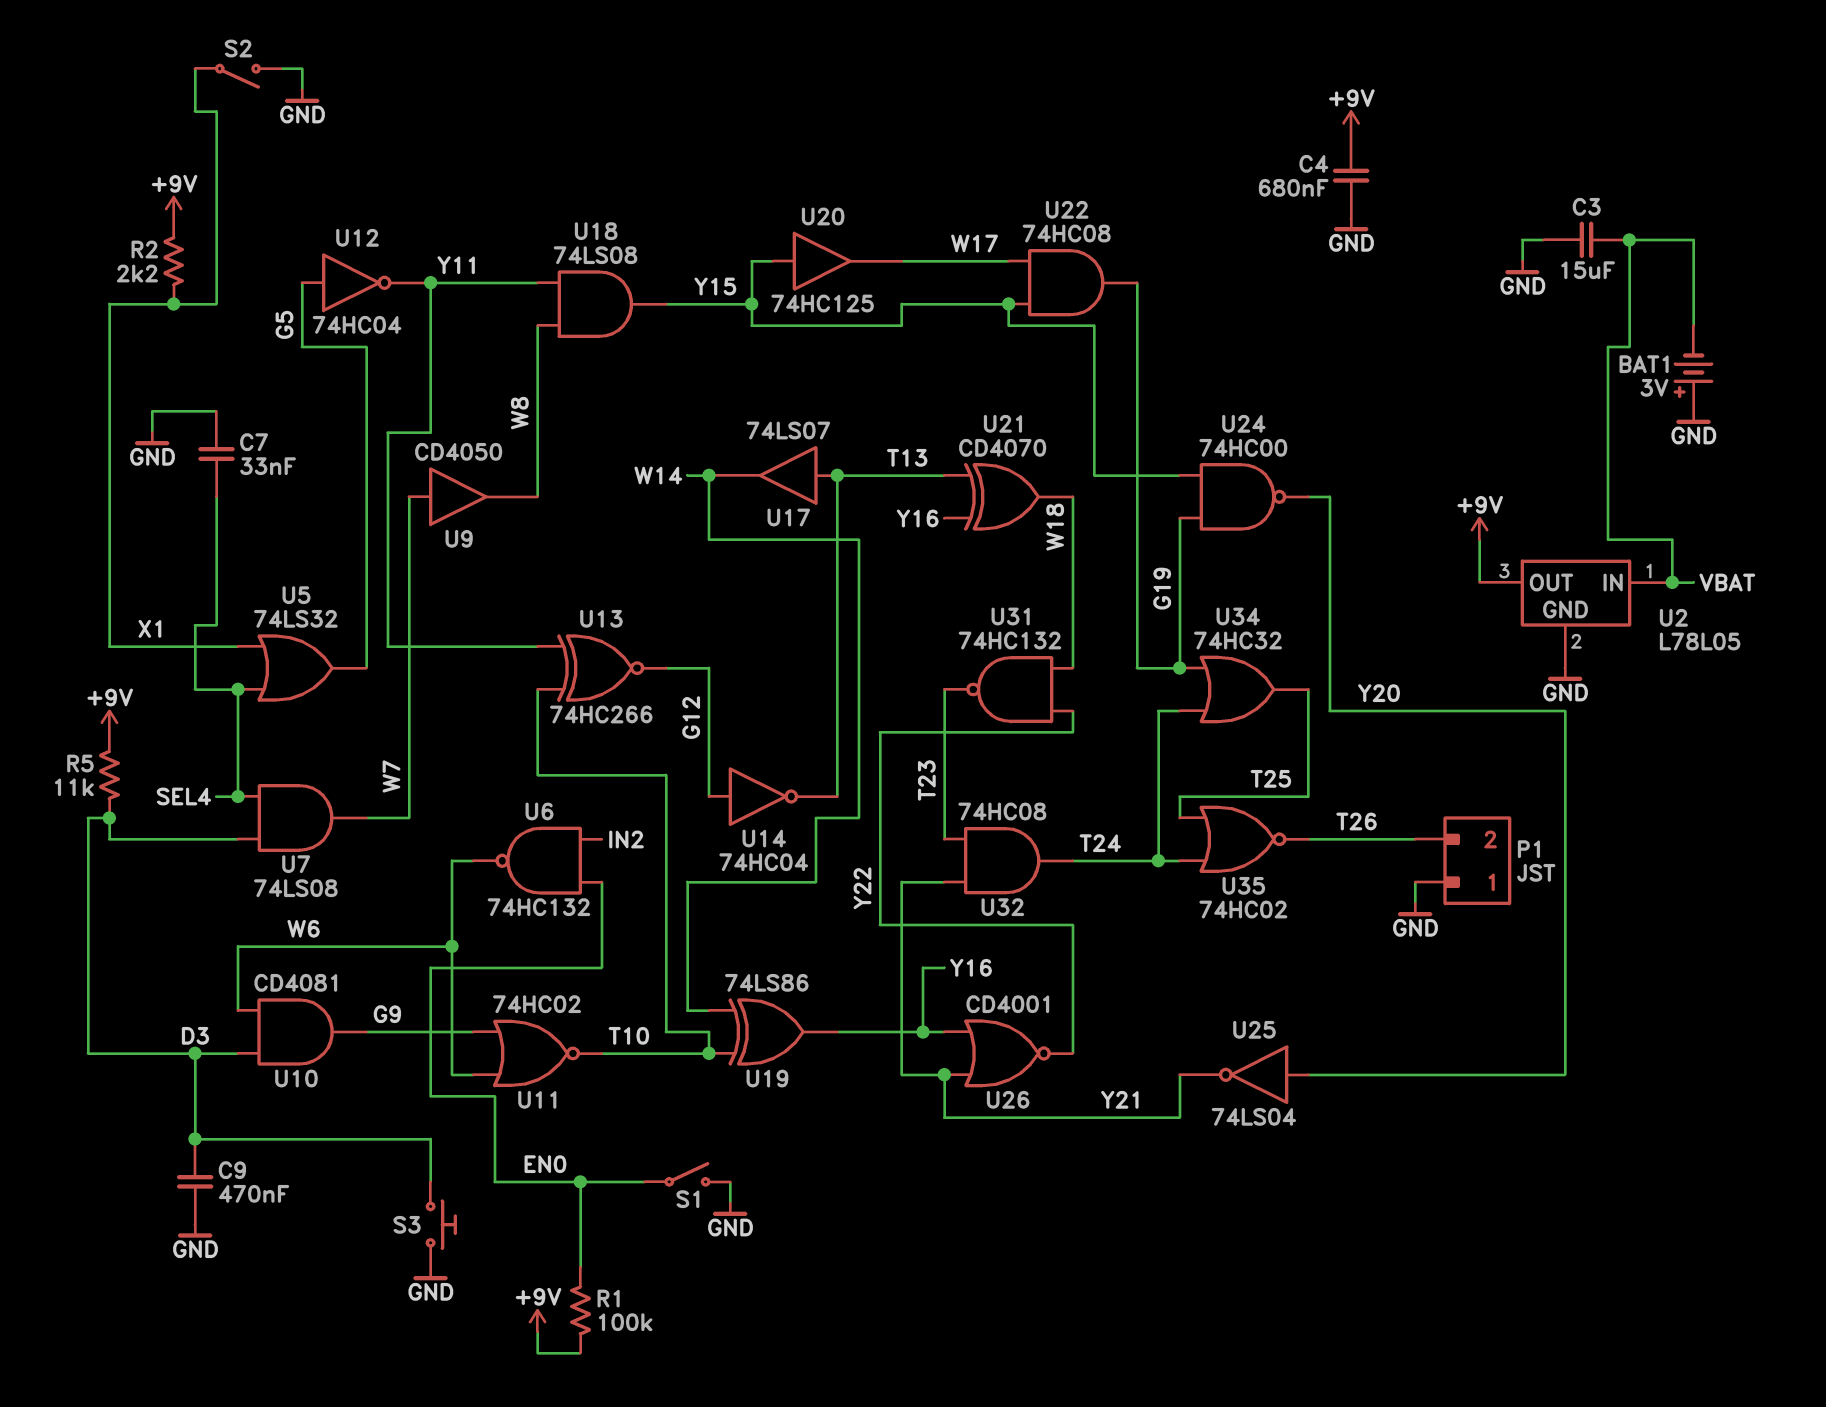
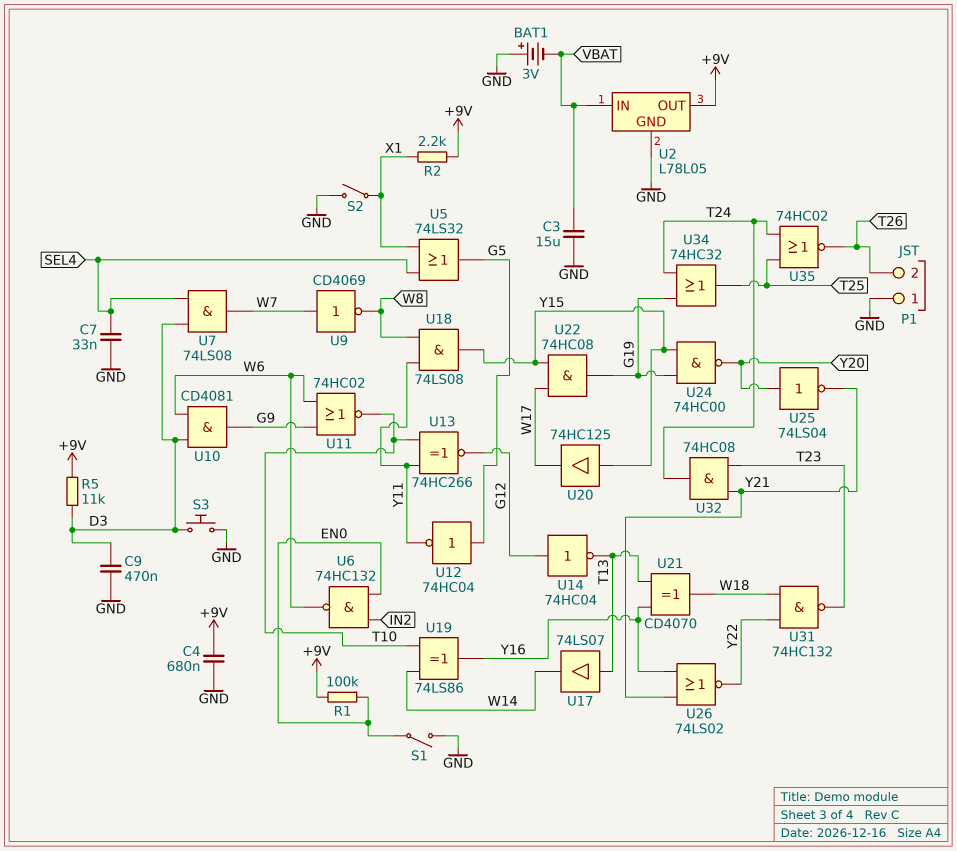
U9: buffer CD4050 (in W7, out W8) -> NOT CD4069 (in W7, out W8)
U26: NOR CD4001 (in Y16, in Y21, out Y22) -> NOR 74LS02 (in Y16, in Y21, out Y22)

